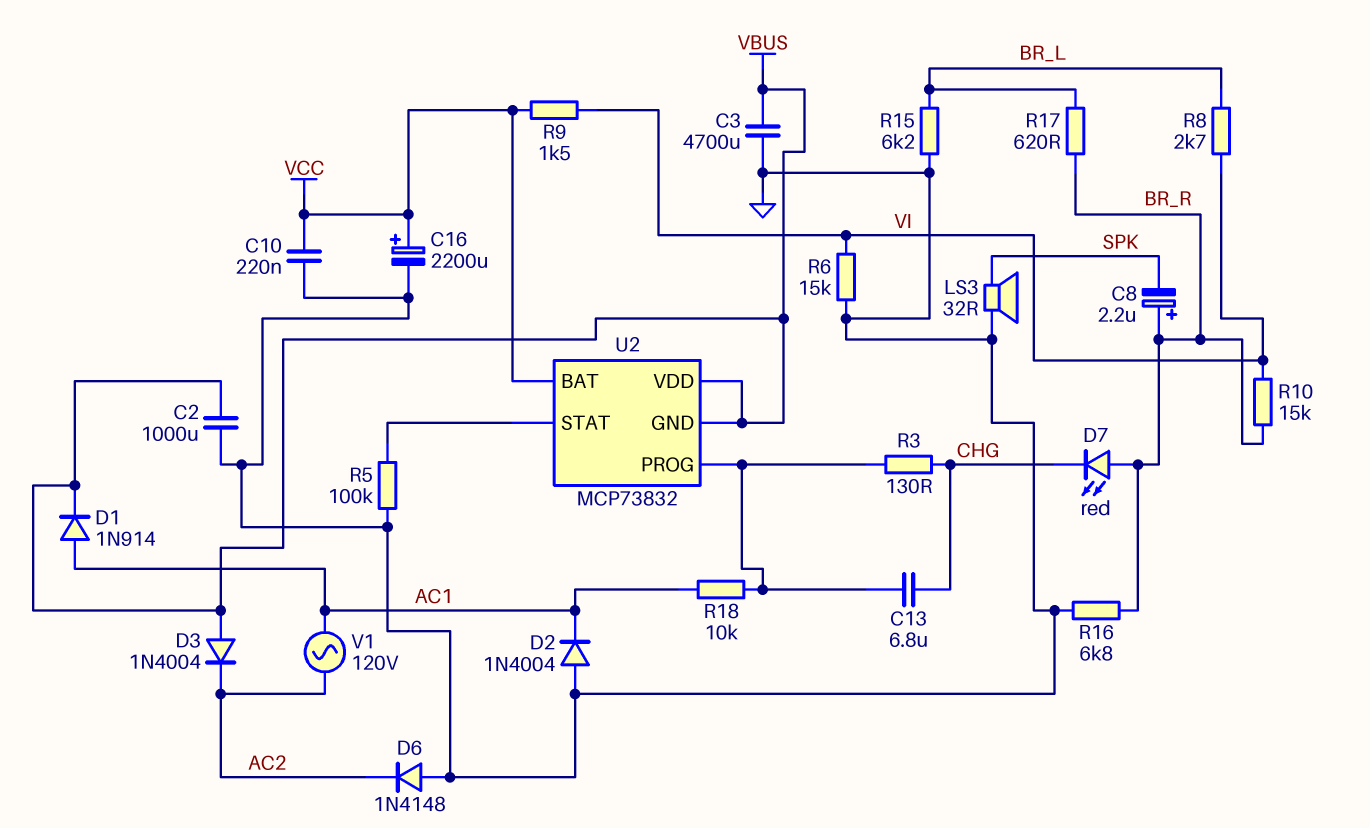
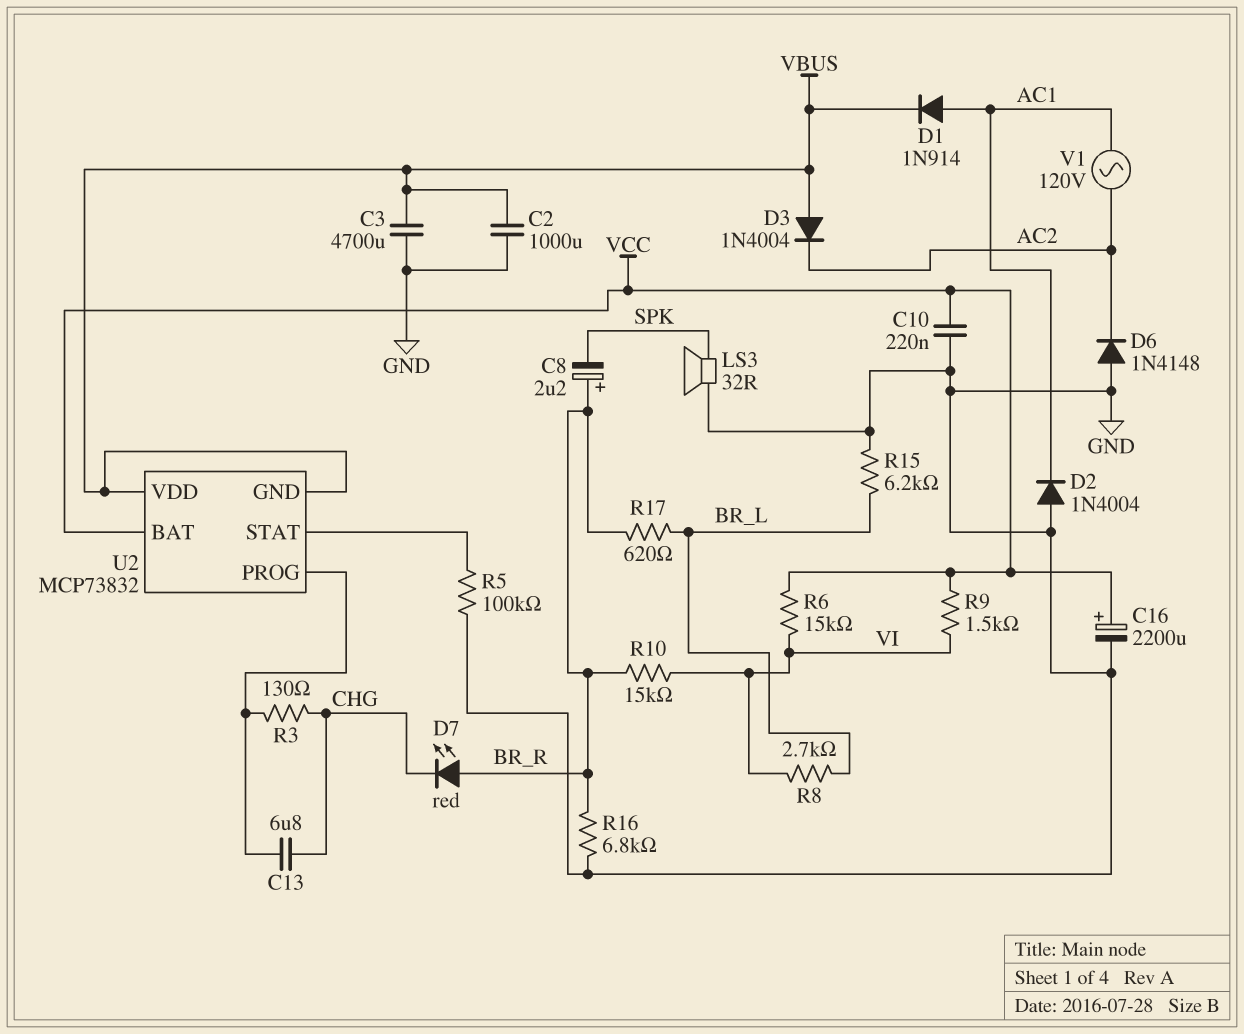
R6: 15k (GND, VI) -> 15k (VCC, VI)
R18: 10k (AC1, U2/PROG) -> none

